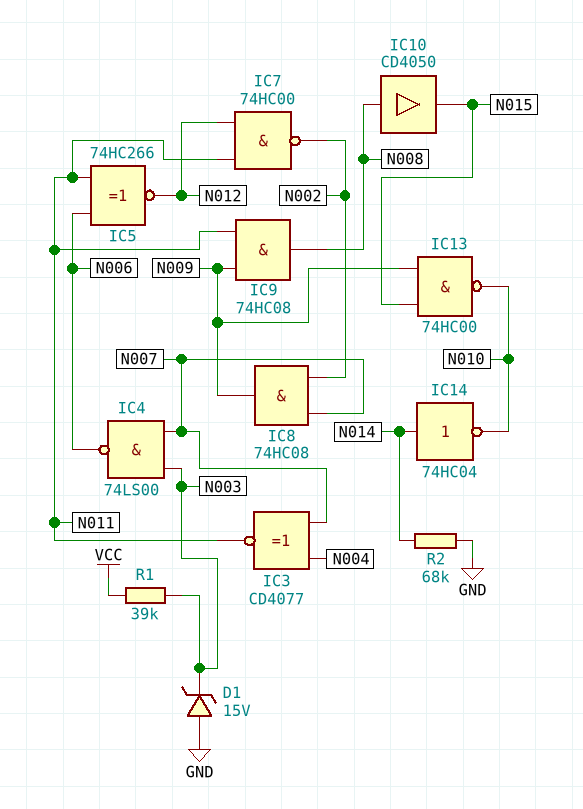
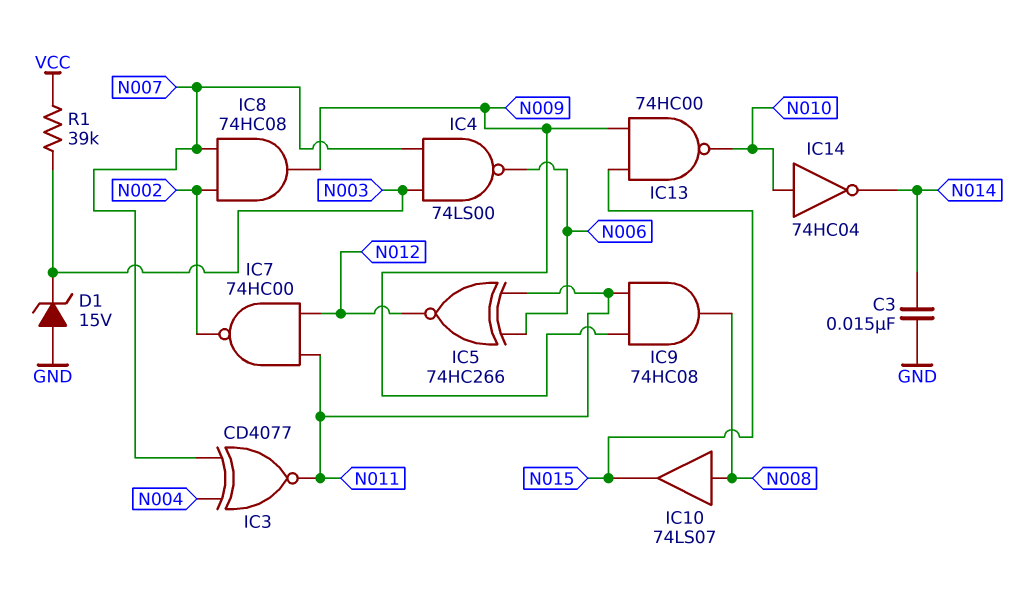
C3: none -> 15nF (GND, N014)
IC10: buffer CD4050 (in N008, out N015) -> buffer 74LS07 (in N008, out N015)
IC14: NOT 74HC04 (in N014, out N010) -> NOT 74HC04 (in N010, out N014)
R2: 68k (GND, N014) -> none

